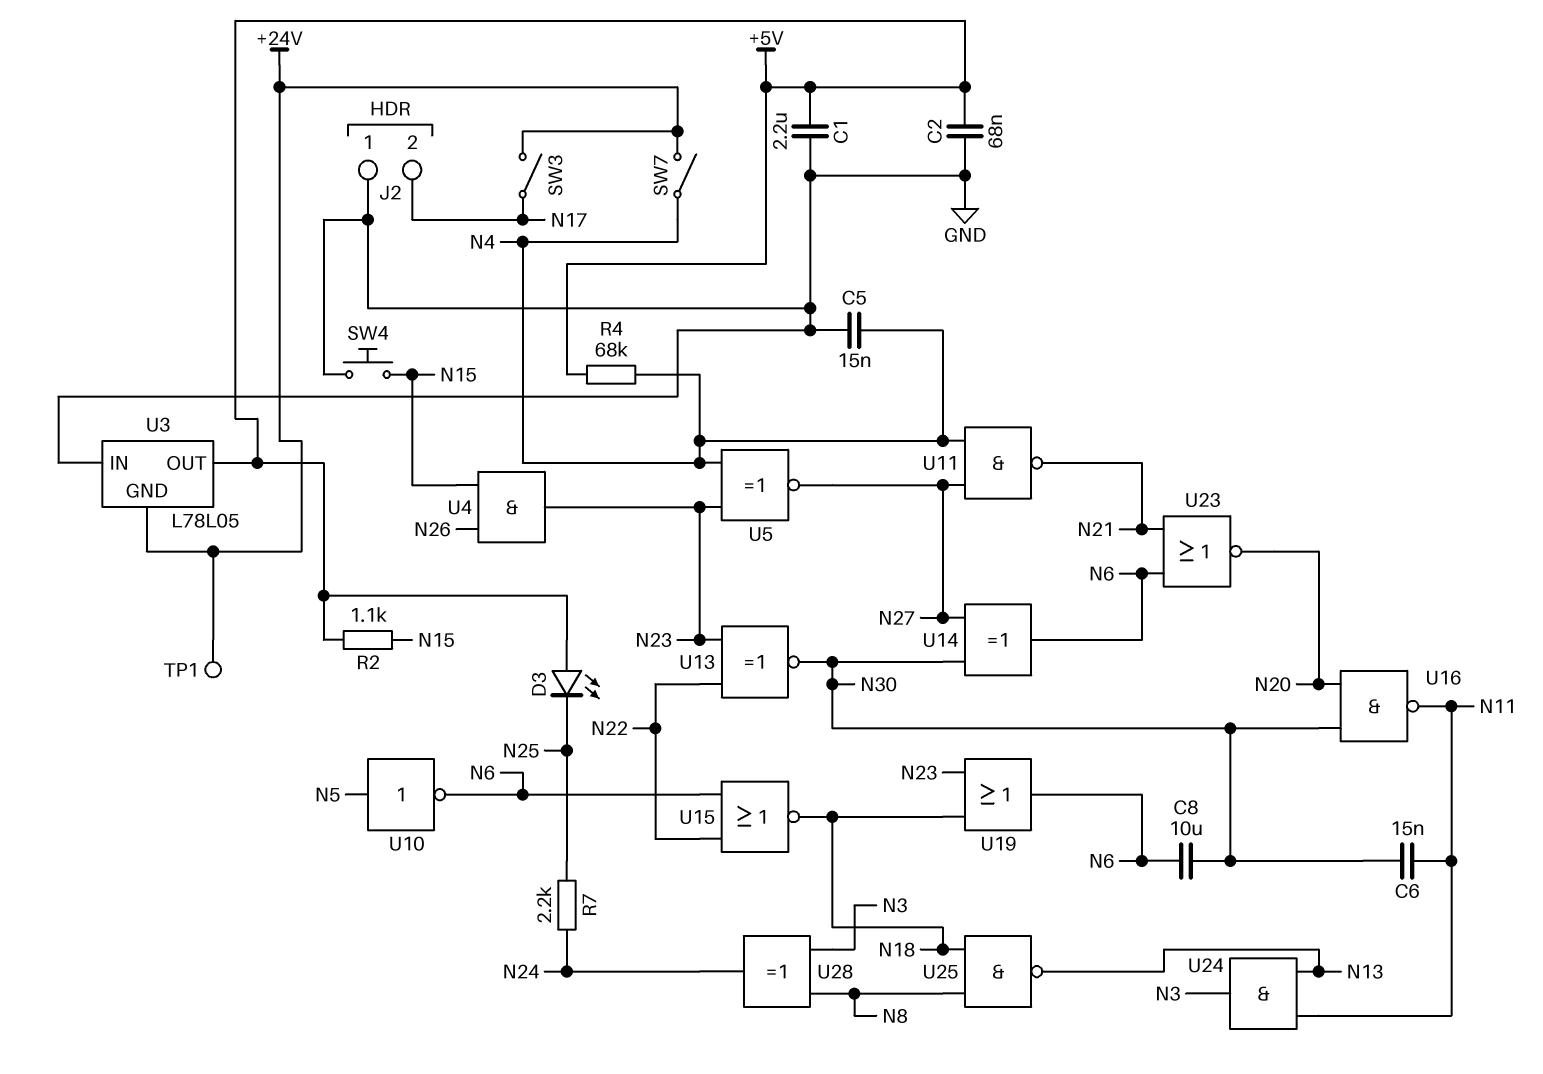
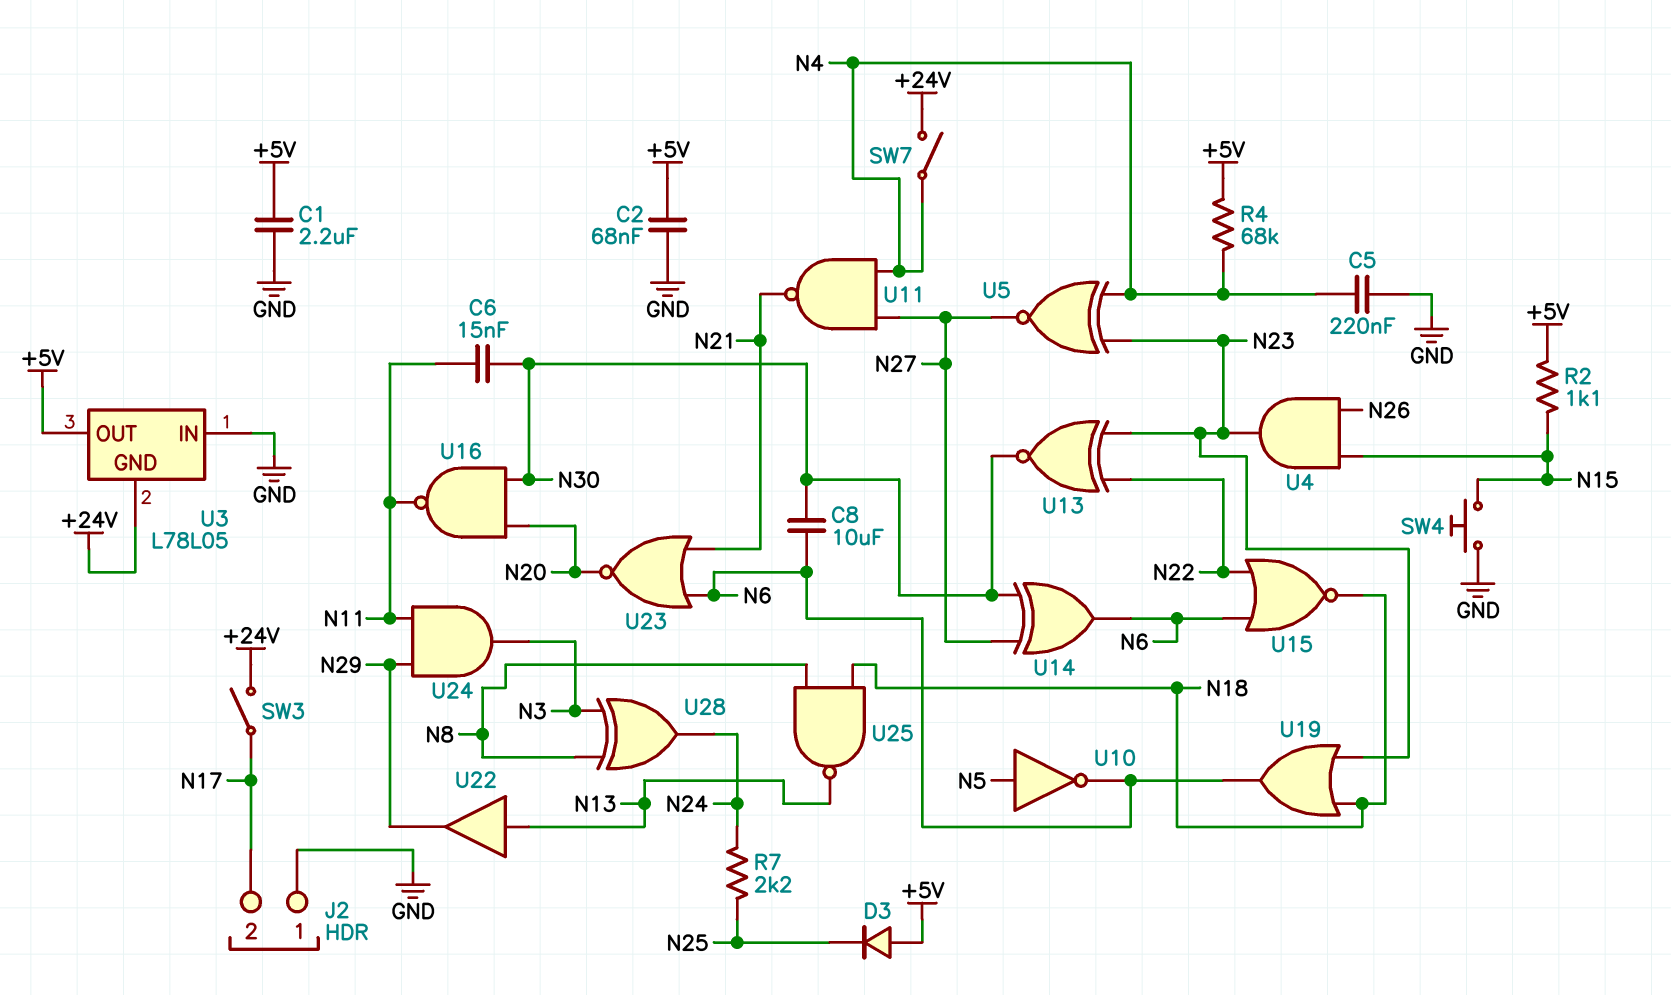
C5: 15nF (GND, N4) -> 220nF (GND, N4)
D3: LED (A +5V, K N25) -> diode (A +5V, K N25)
TP1: test point (+24V) -> none
U22: none -> buffer (in N13, out N29)
U24: AND (in N11, in N13, out N3) -> AND (in N11, in N29, out N3)

